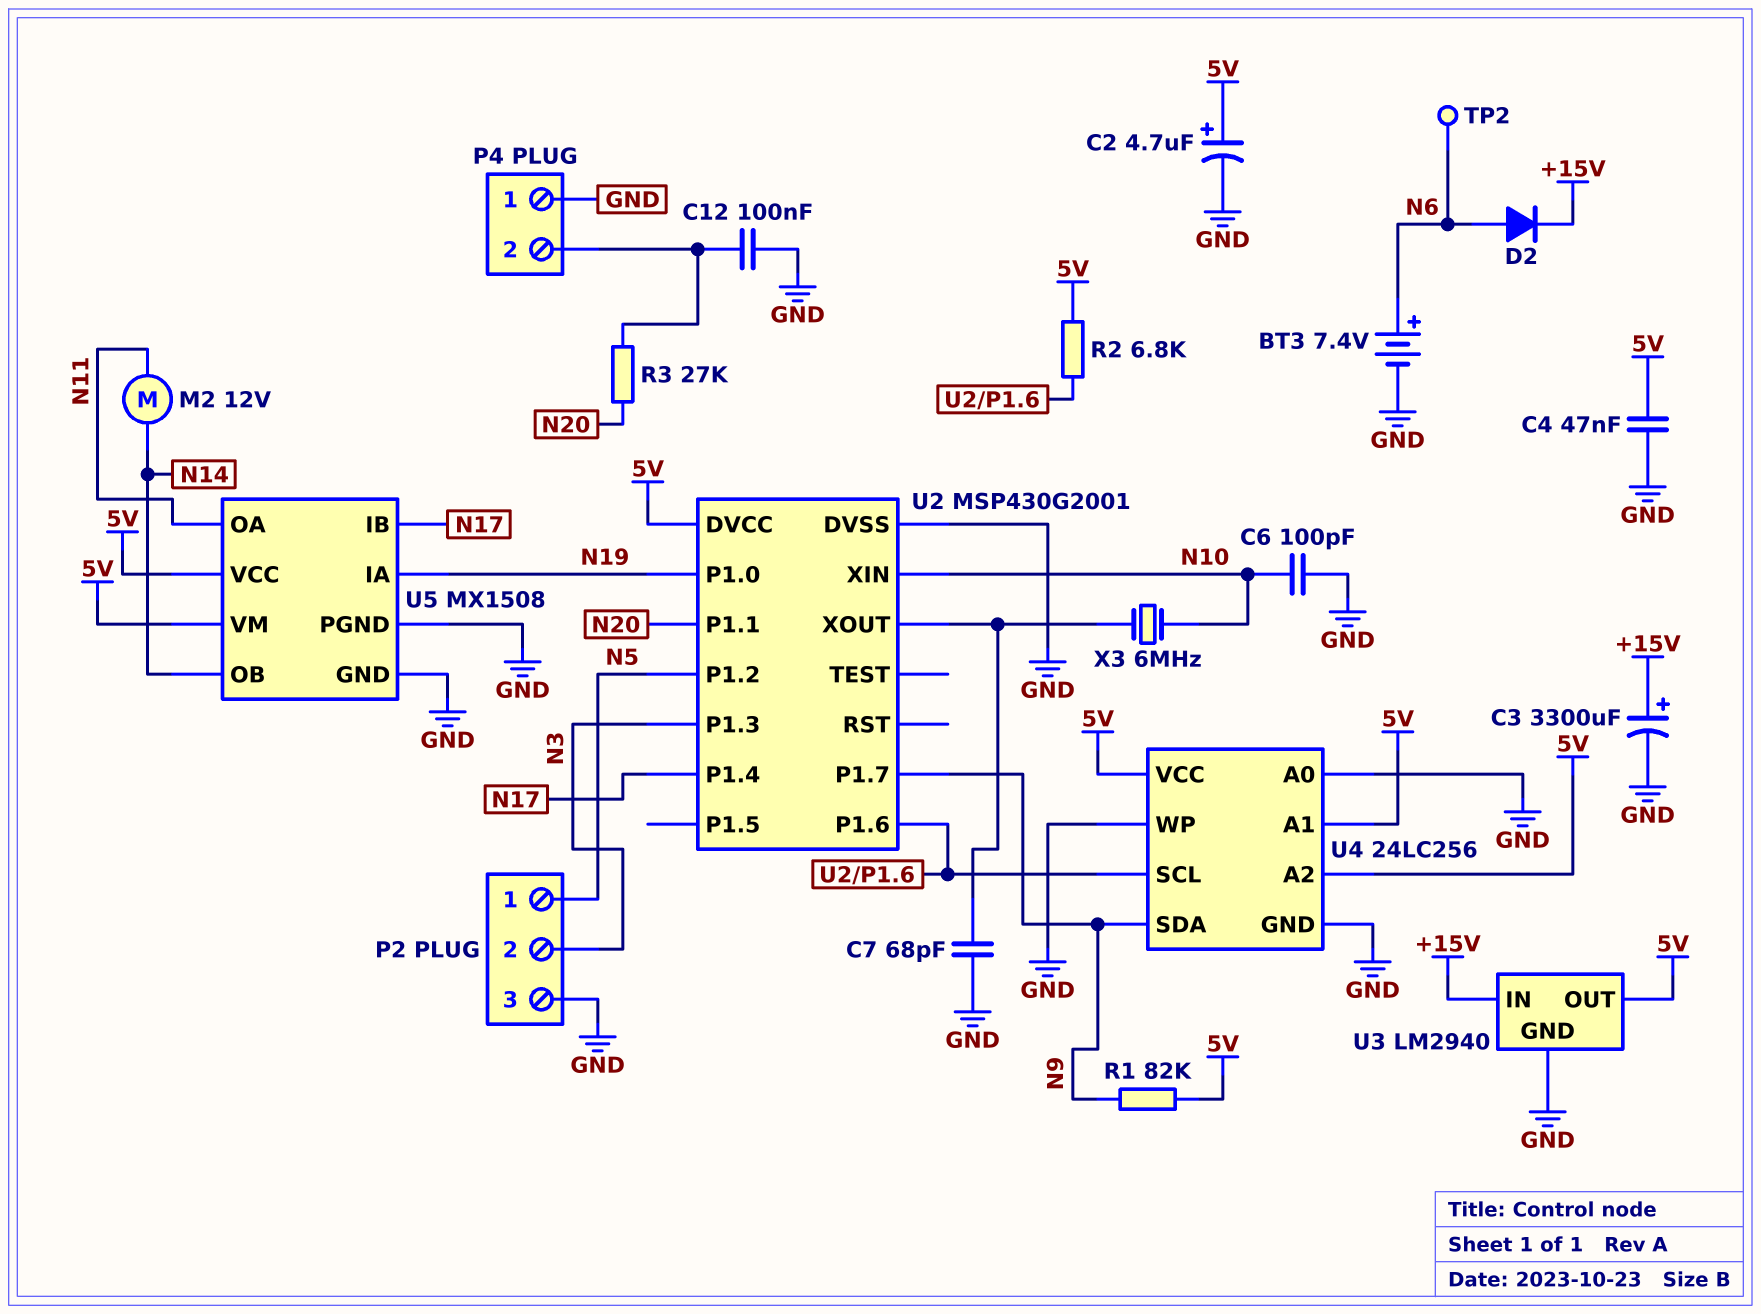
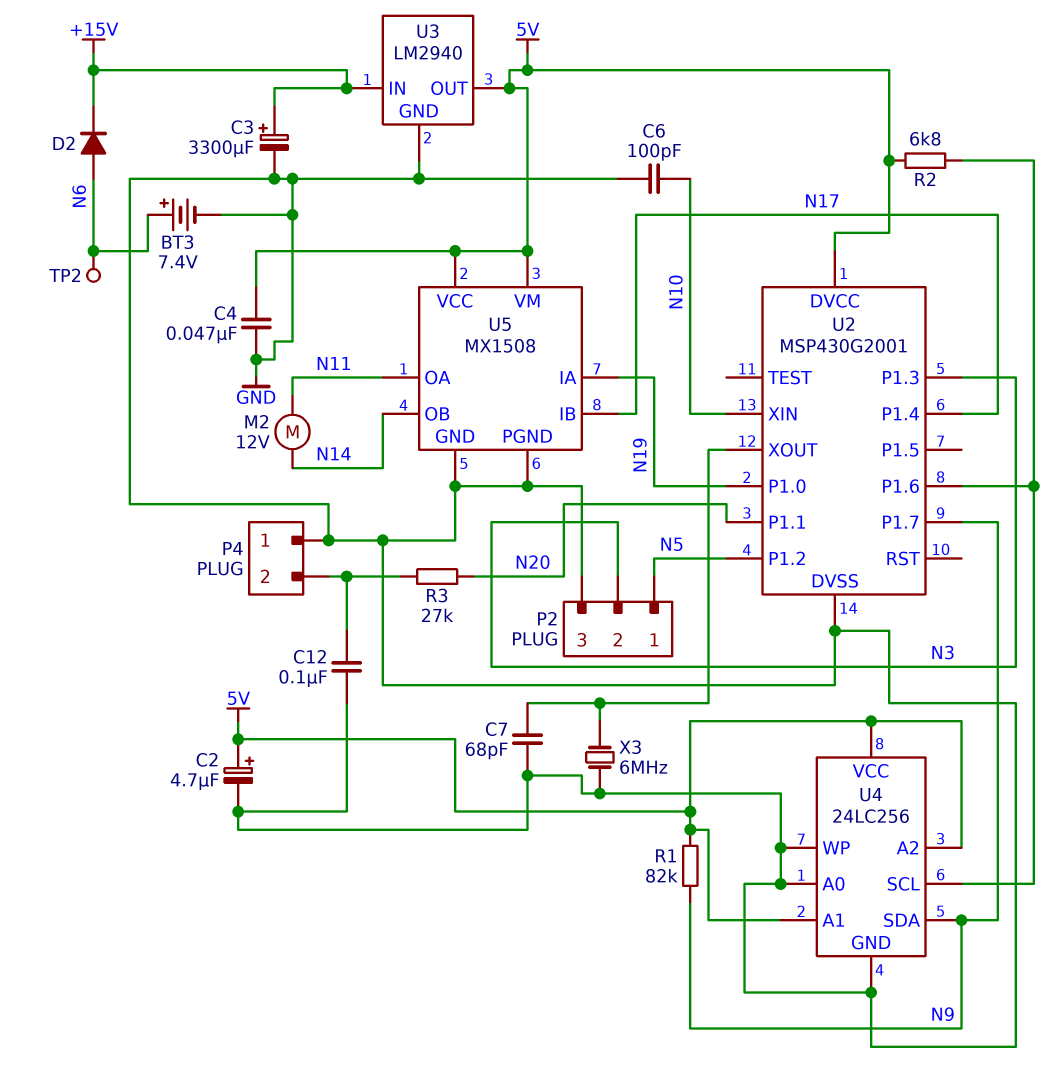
X3: 6MHz (N10, U2/XOUT) -> 6MHz (GND, U2/XOUT)

